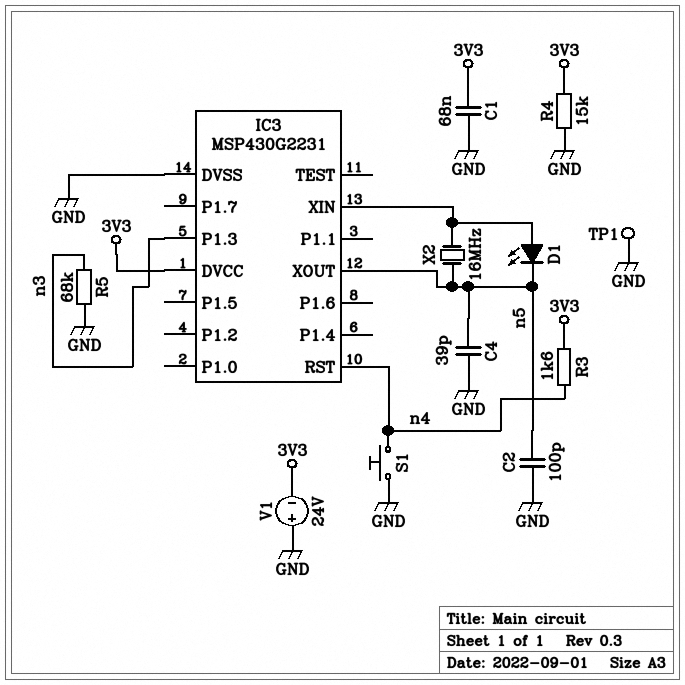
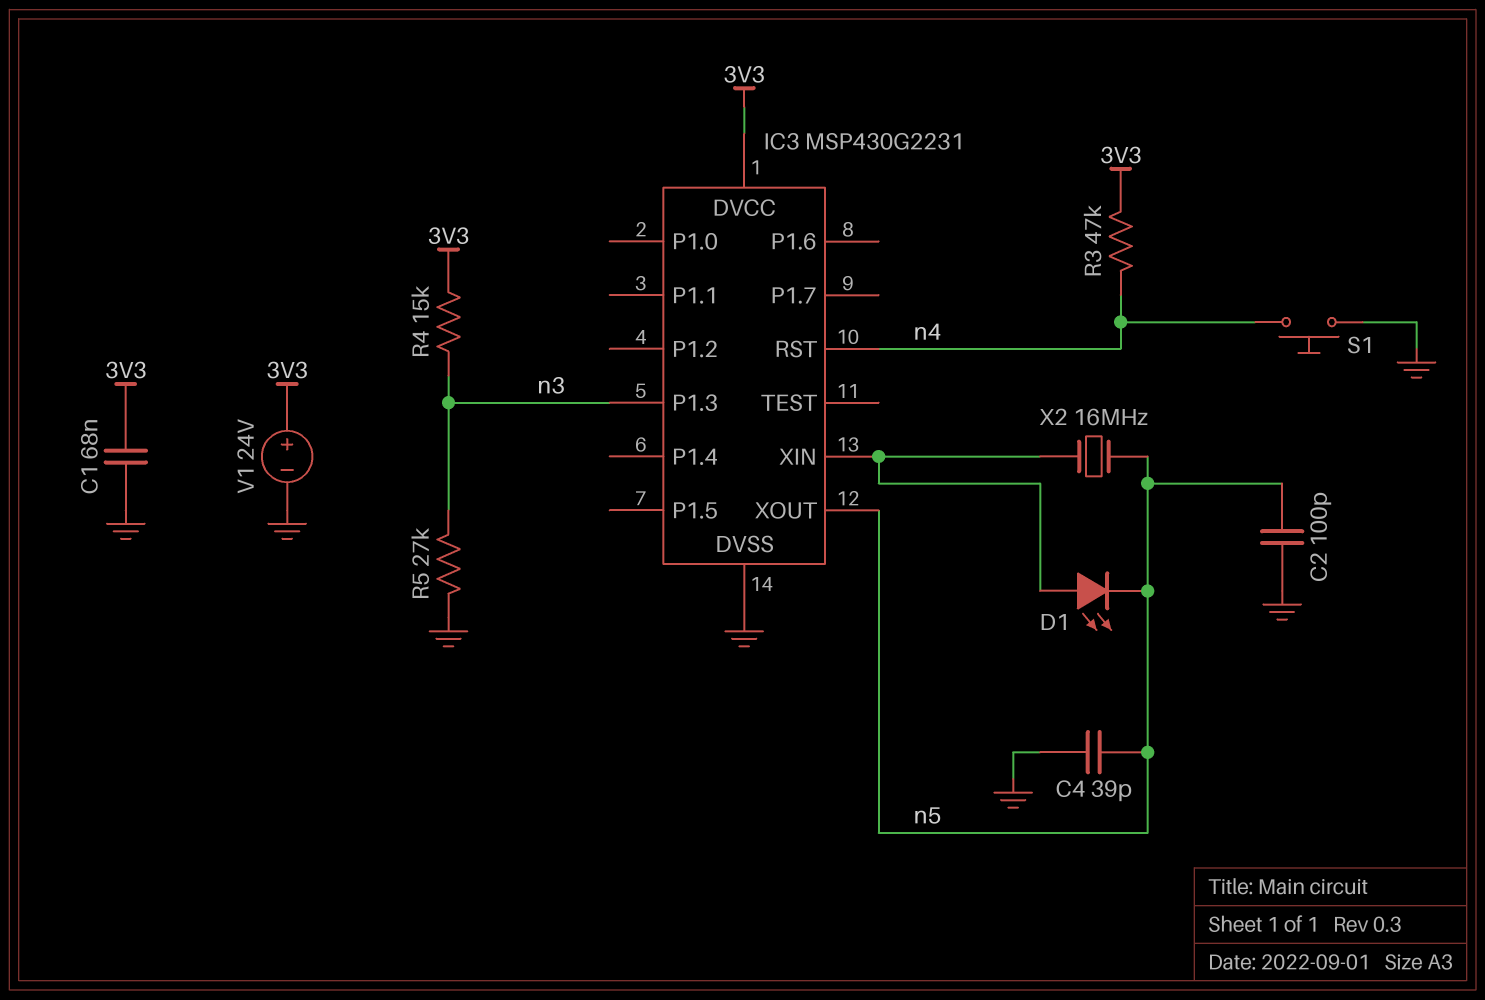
R3: 1.6k (3V3, n4) -> 47k (3V3, n4)
R4: 15k (3V3, GND) -> 15k (3V3, n3)
R5: 68k (GND, n3) -> 27k (GND, n3)
TP1: test point (GND) -> none
V1: 24V (plus GND, minus 3V3) -> 24V (plus 3V3, minus GND)

